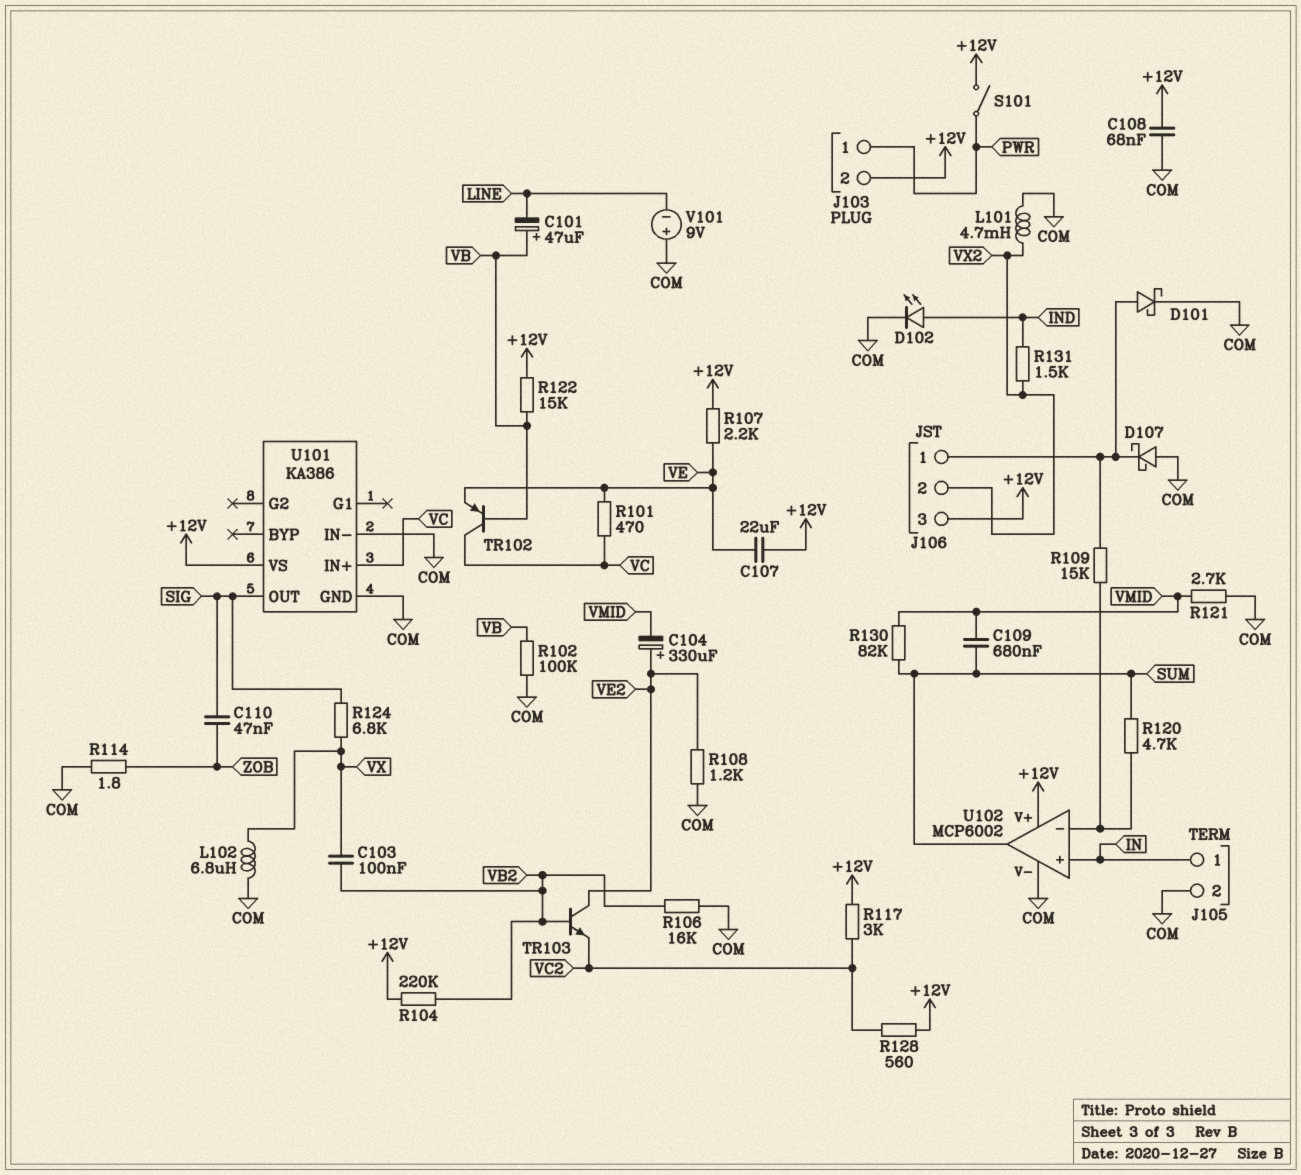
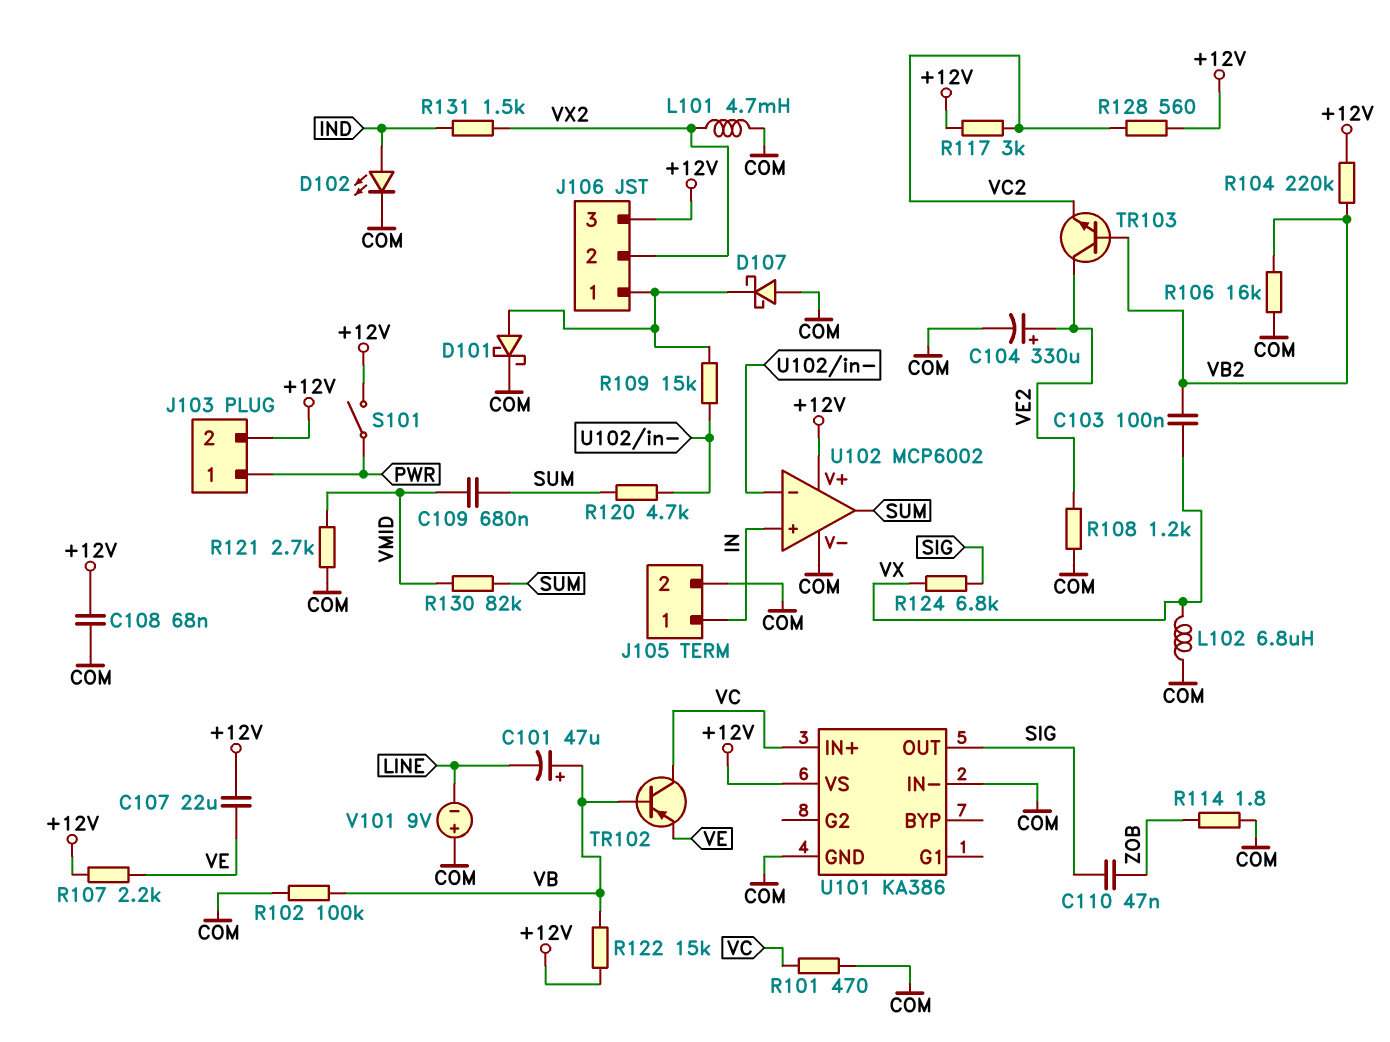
C104: 330uF (plus VE2, minus VMID) -> 330uF (plus VE2, minus COM)
R101: 470 (VC, VE) -> 470 (COM, VC)

